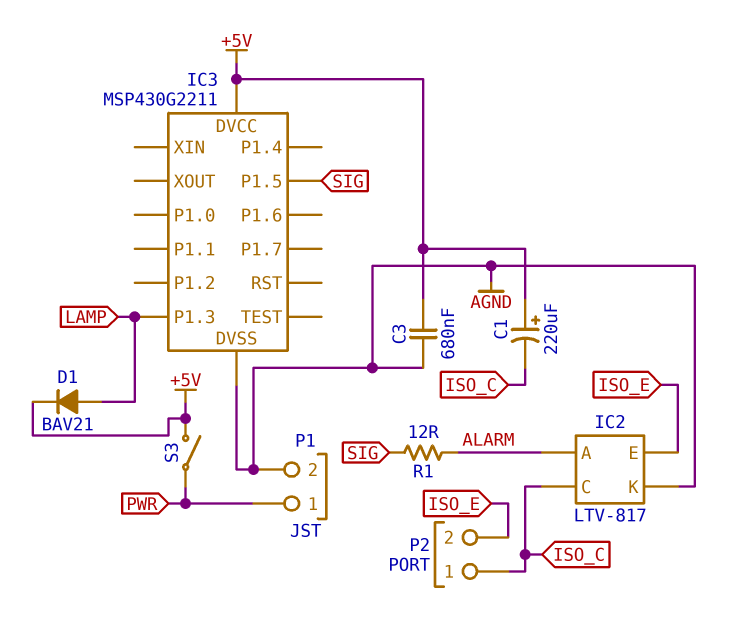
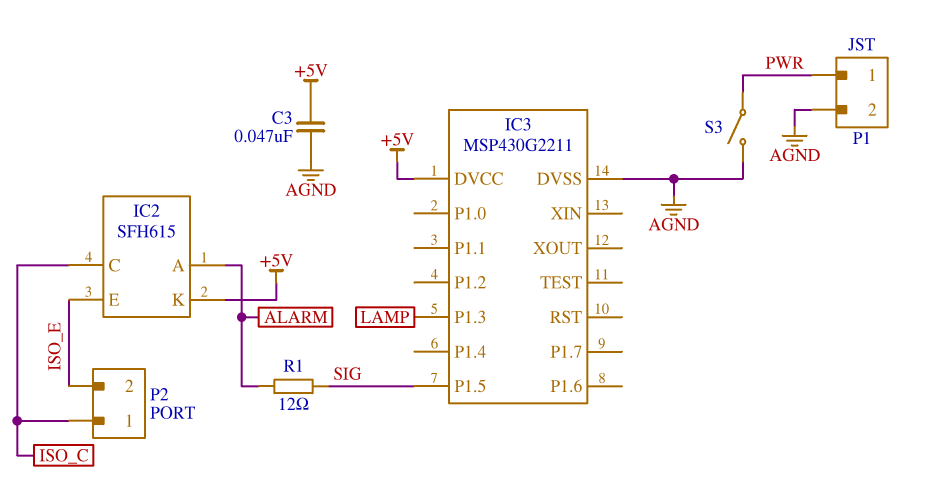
C1: 220uF (plus +5V, minus ISO_C) -> none
C3: 680nF (+5V, AGND) -> 47nF (+5V, AGND)
D1: diode BAV21 (A LAMP, K +5V) -> none
IC2: LTV-817 -> SFH615
IC2 pin K: AGND -> +5V
S3: switch (+5V, PWR) -> switch (AGND, PWR)

